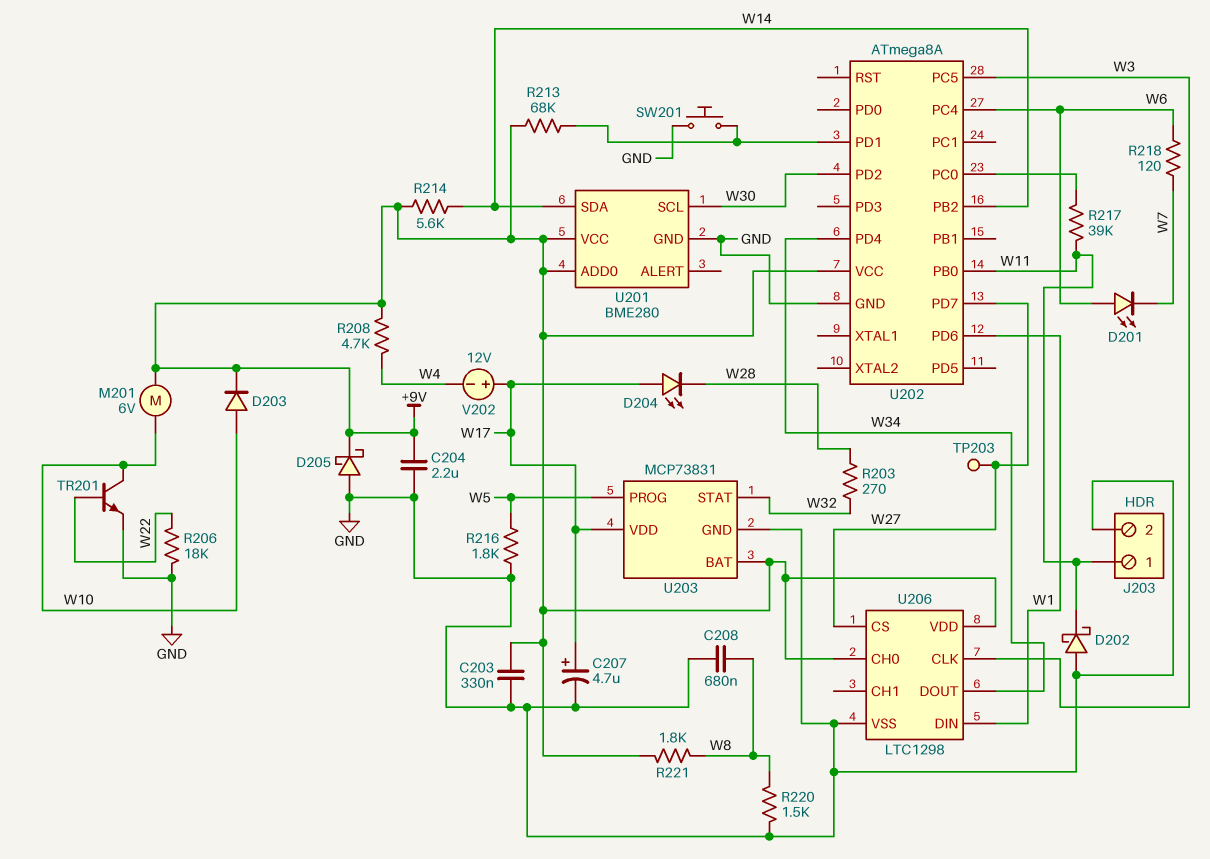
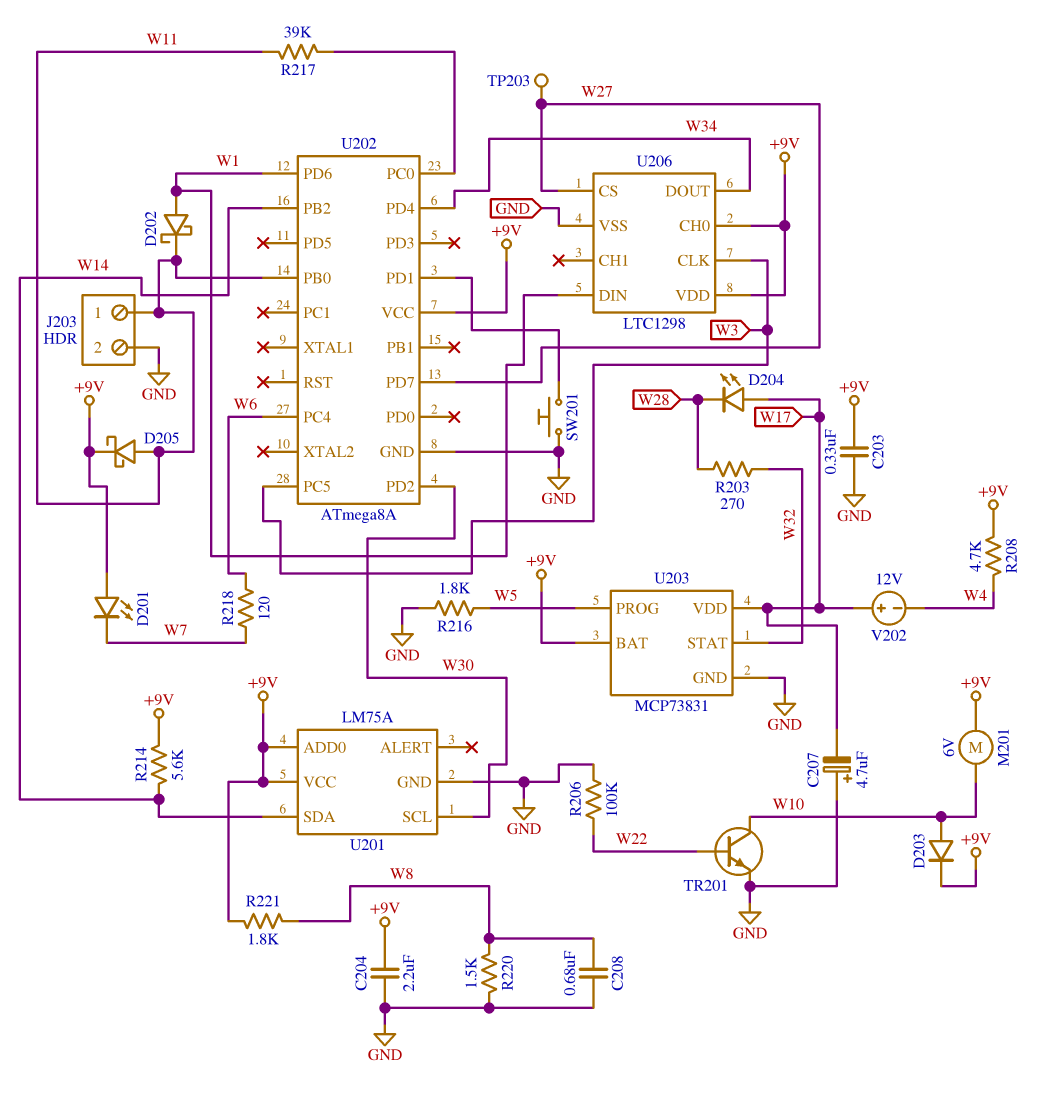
C207: 4.7uF (plus W17, minus GND) -> 4.7uF (plus GND, minus W17)
D201: LED (A W6, K W7) -> LED (A +9V, K W7)
D202: schottky (A GND, K W11) -> schottky (A W1, K W11)
D205: schottky (A GND, K +9V) -> schottky (A W11, K +9V)
R206: 18k (GND, W22) -> 100k (GND, W22)
R213: 68k (+9V, U202/PD1) -> none
U201: BME280 -> LM75A

